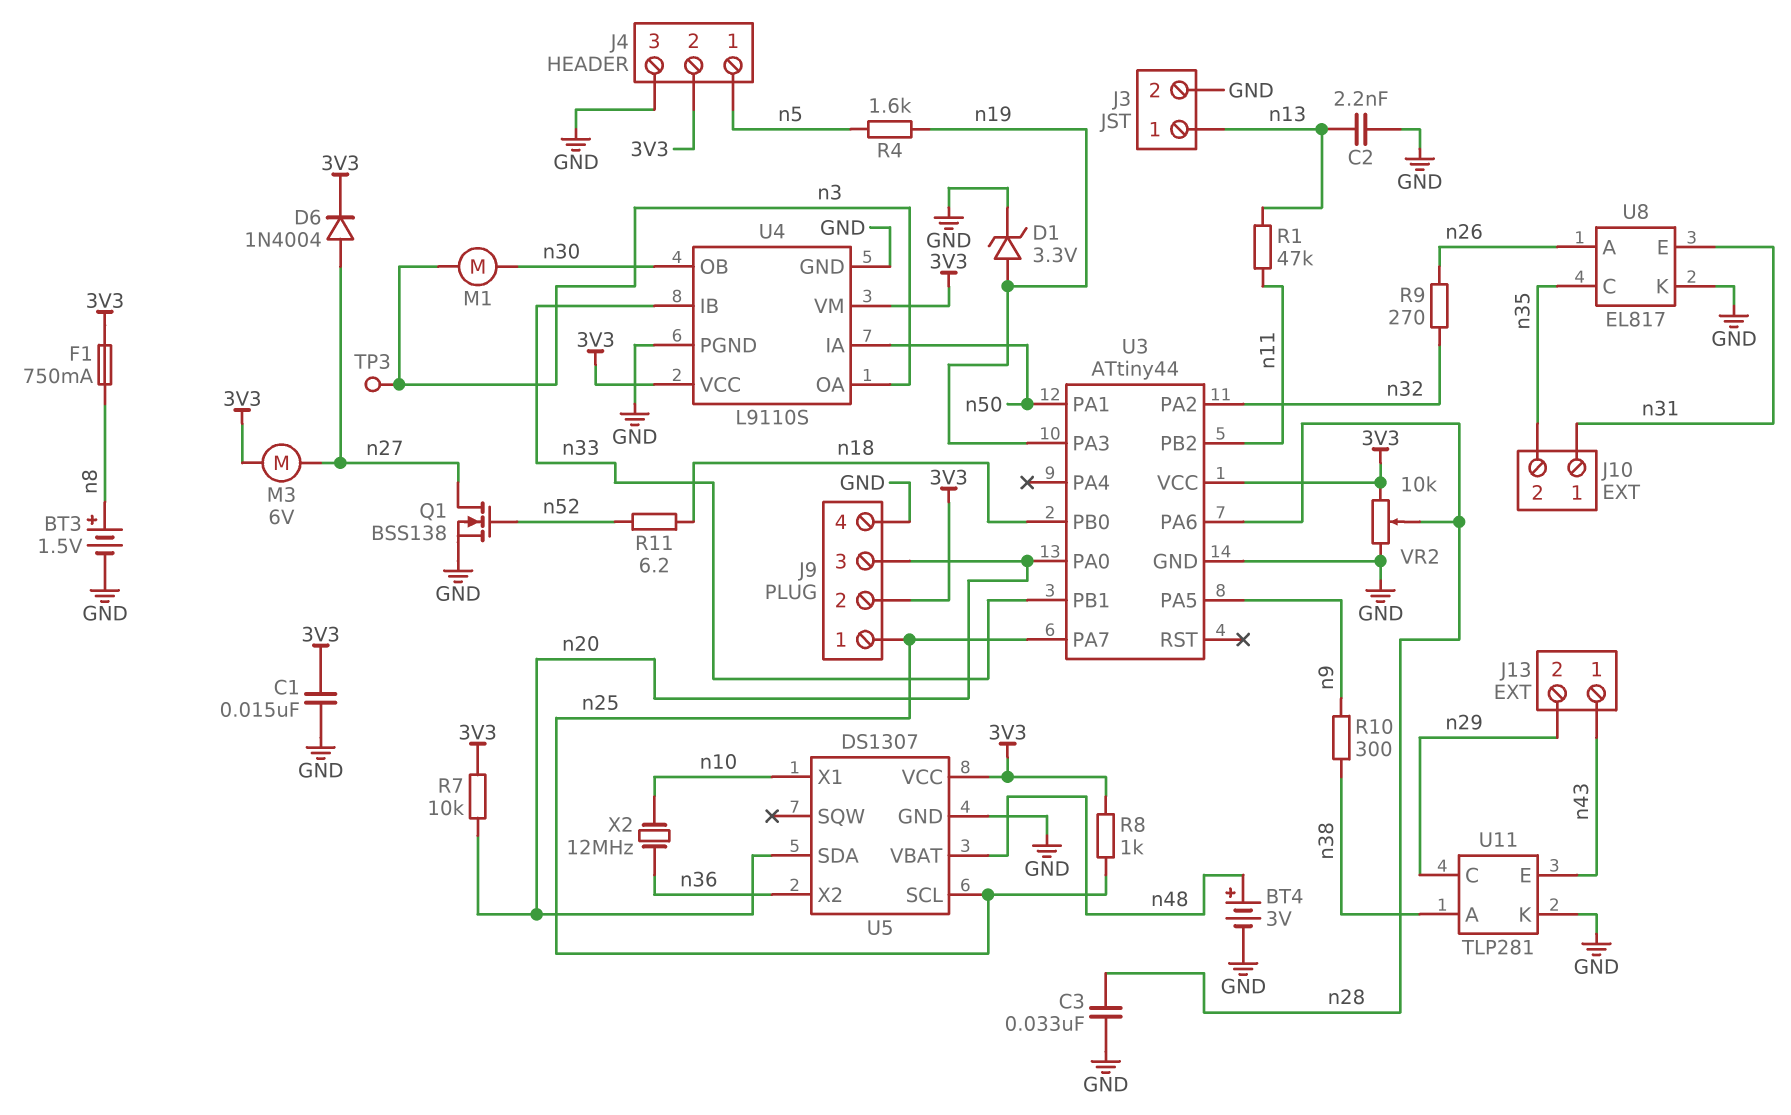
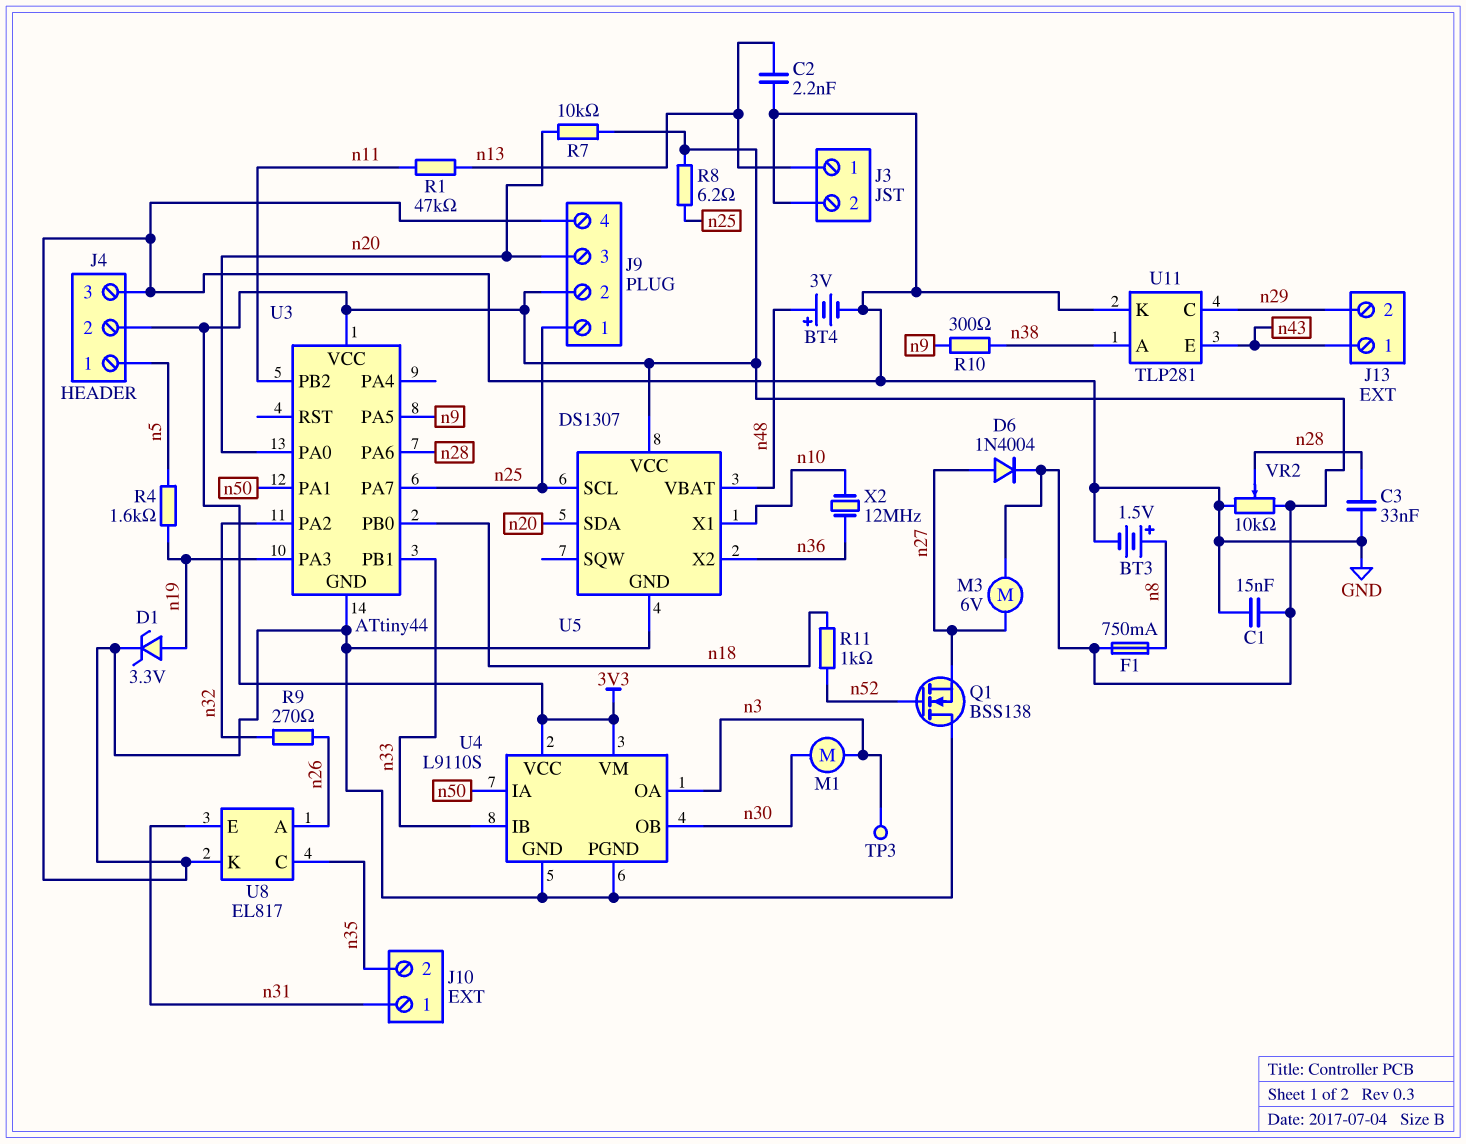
Q1: NMOS BSS138 (G n52, D n27, S GND) -> NMOS BSS138 (G n52, D GND, S n27)
R8: 1k (3V3, n25) -> 6.2 (3V3, n25)
R11: 6.2 (n18, n52) -> 1k (n18, n52)

